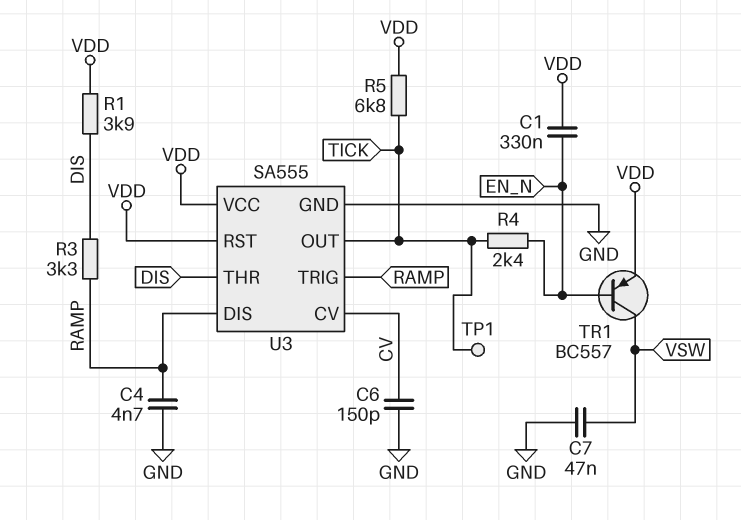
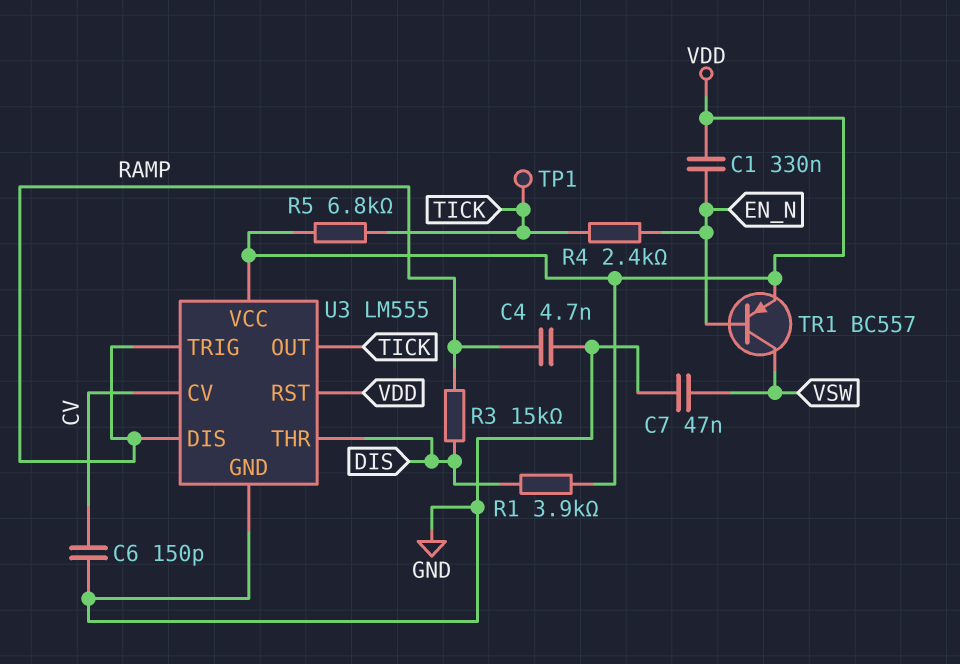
R3: 3.3k (DIS, RAMP) -> 15k (DIS, RAMP)
U3: SA555 -> LM555

